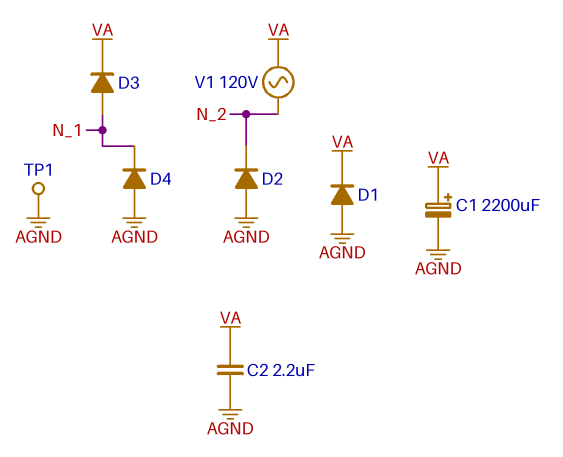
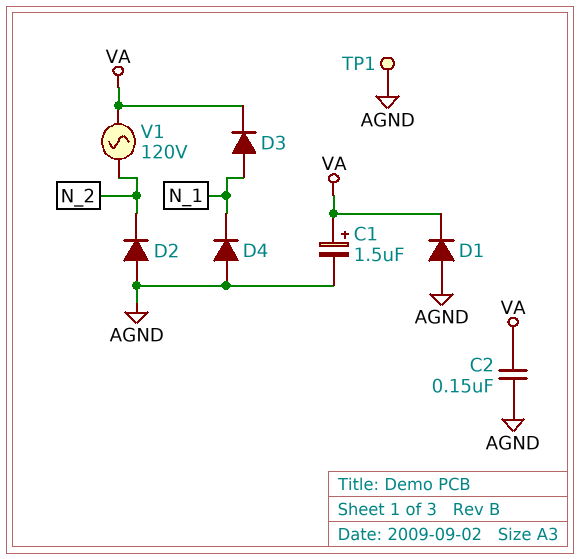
C1: 2200uF (plus VA, minus AGND) -> 1.5uF (plus VA, minus AGND)
C2: 2.2uF (AGND, VA) -> 150nF (AGND, VA)

